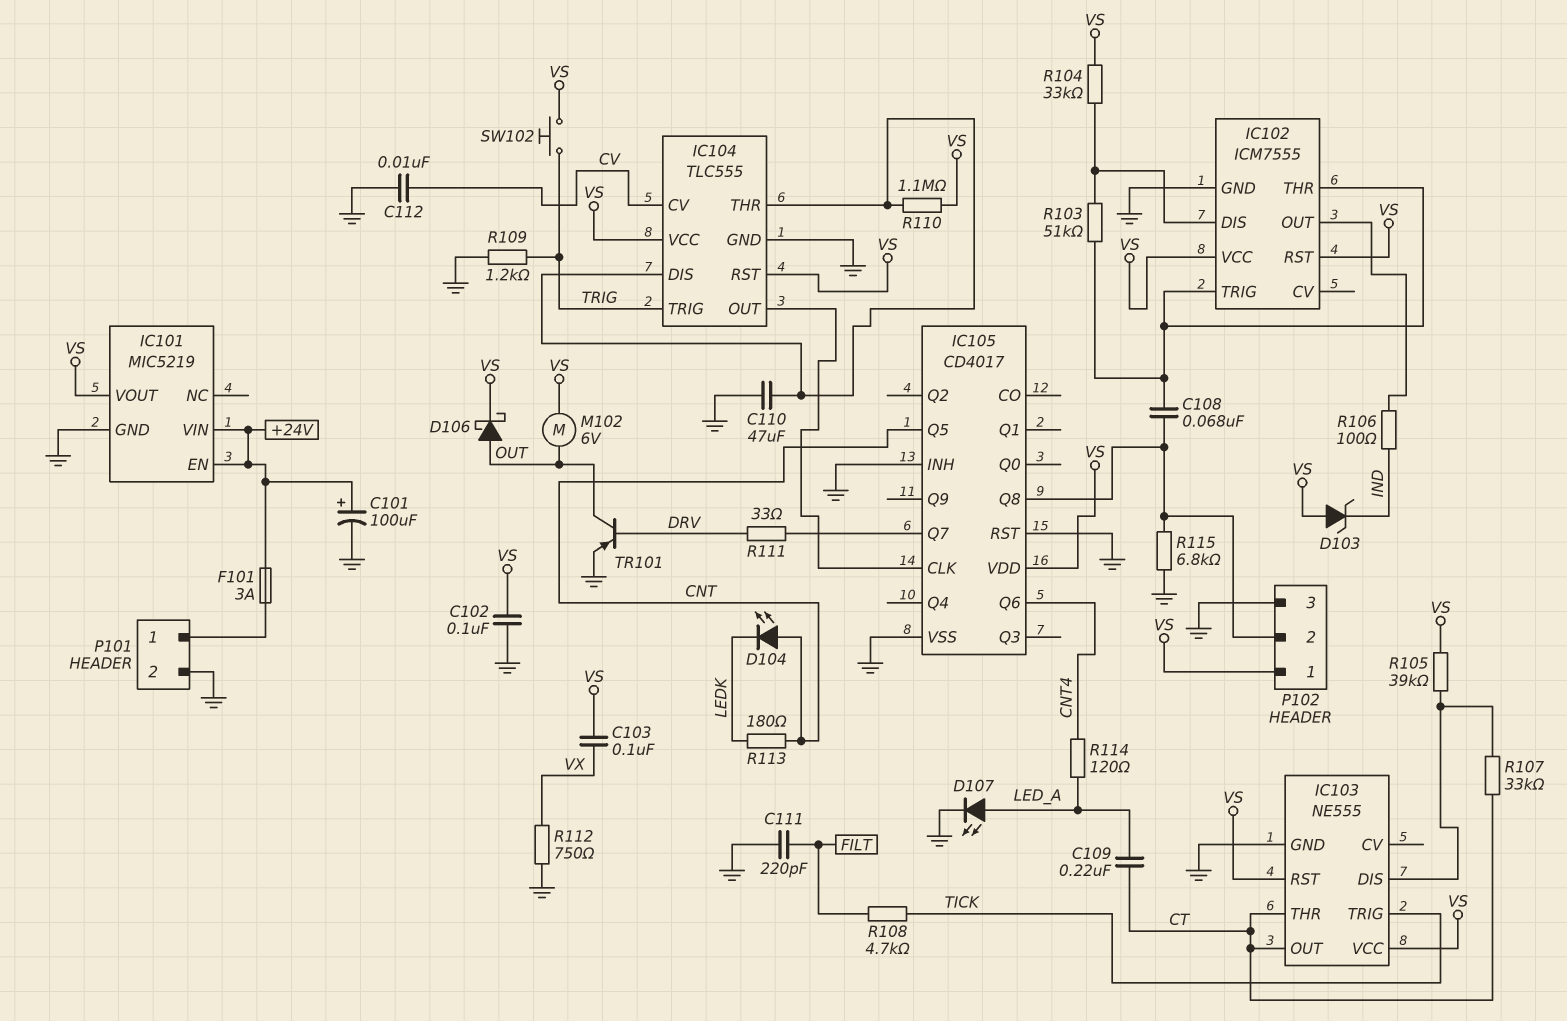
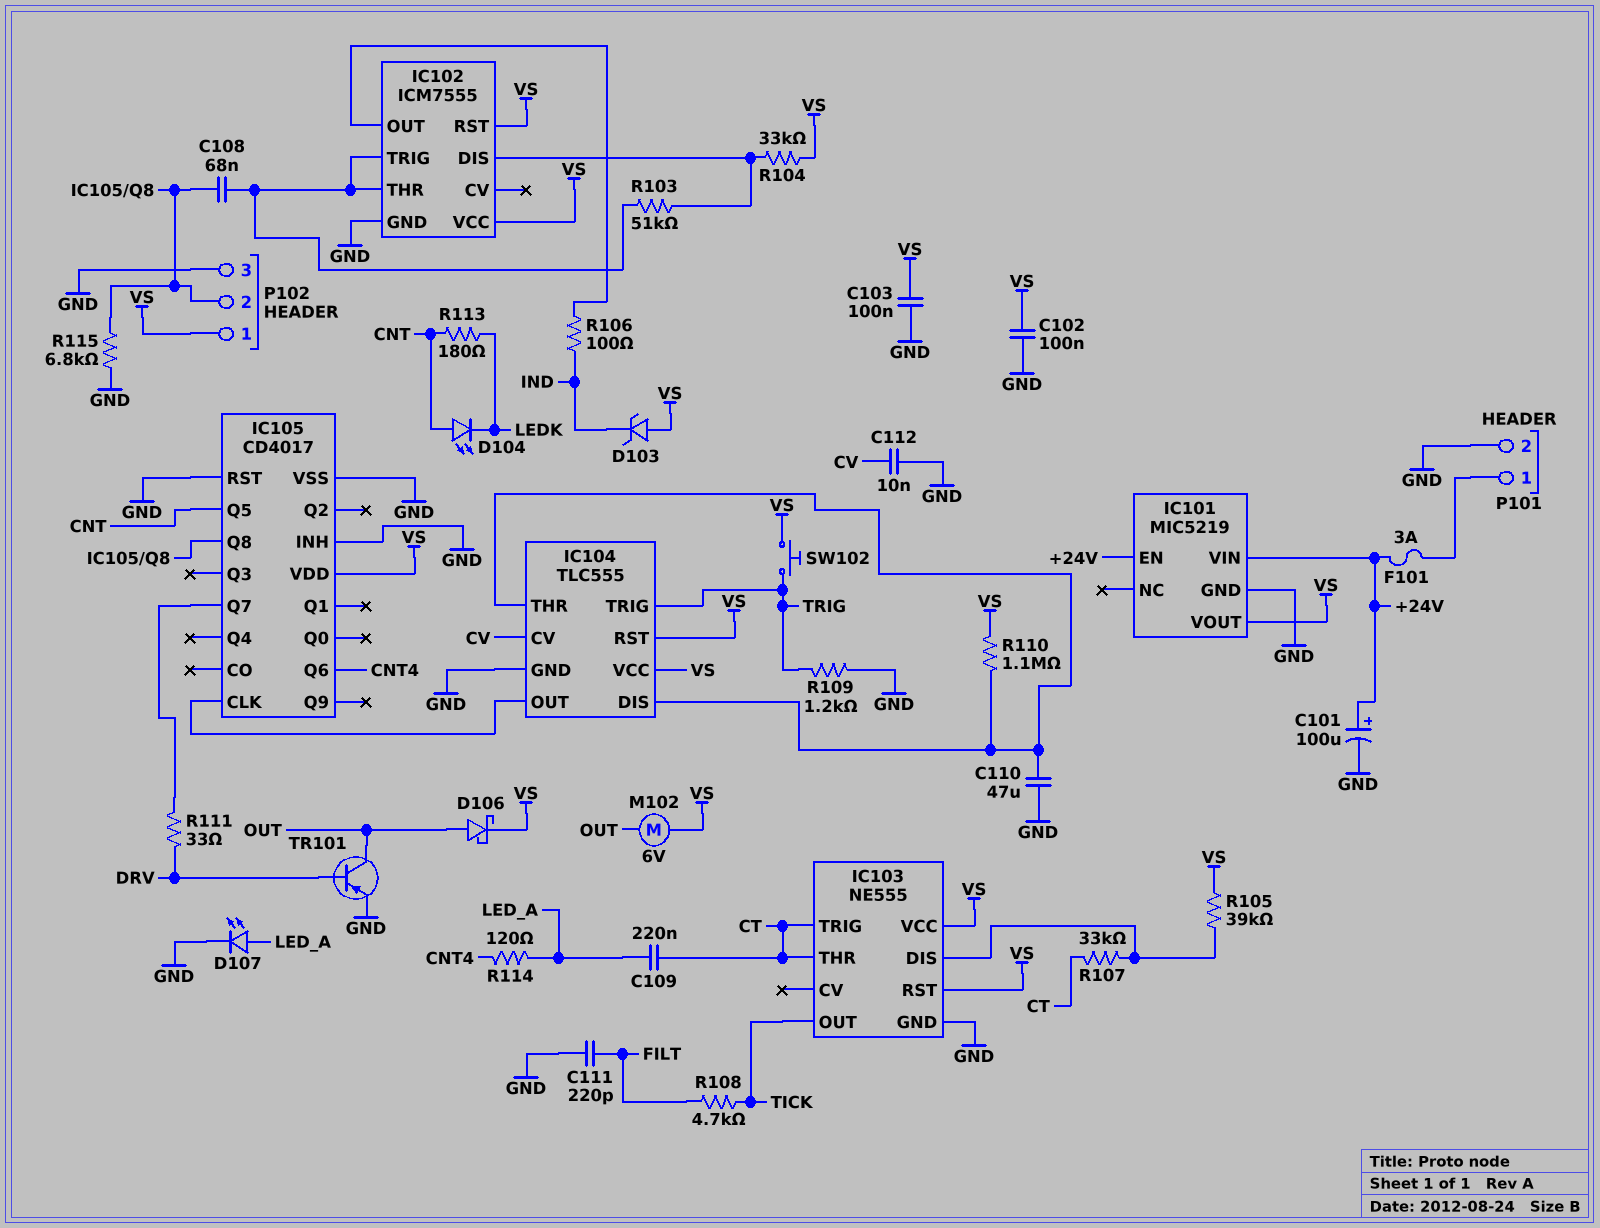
C103: 100nF (VS, VX) -> 100nF (GND, VS)
IC103 pin OUT: CT -> TICK
IC103 pin TRIG: TICK -> CT
R112: 750 (GND, VX) -> none

